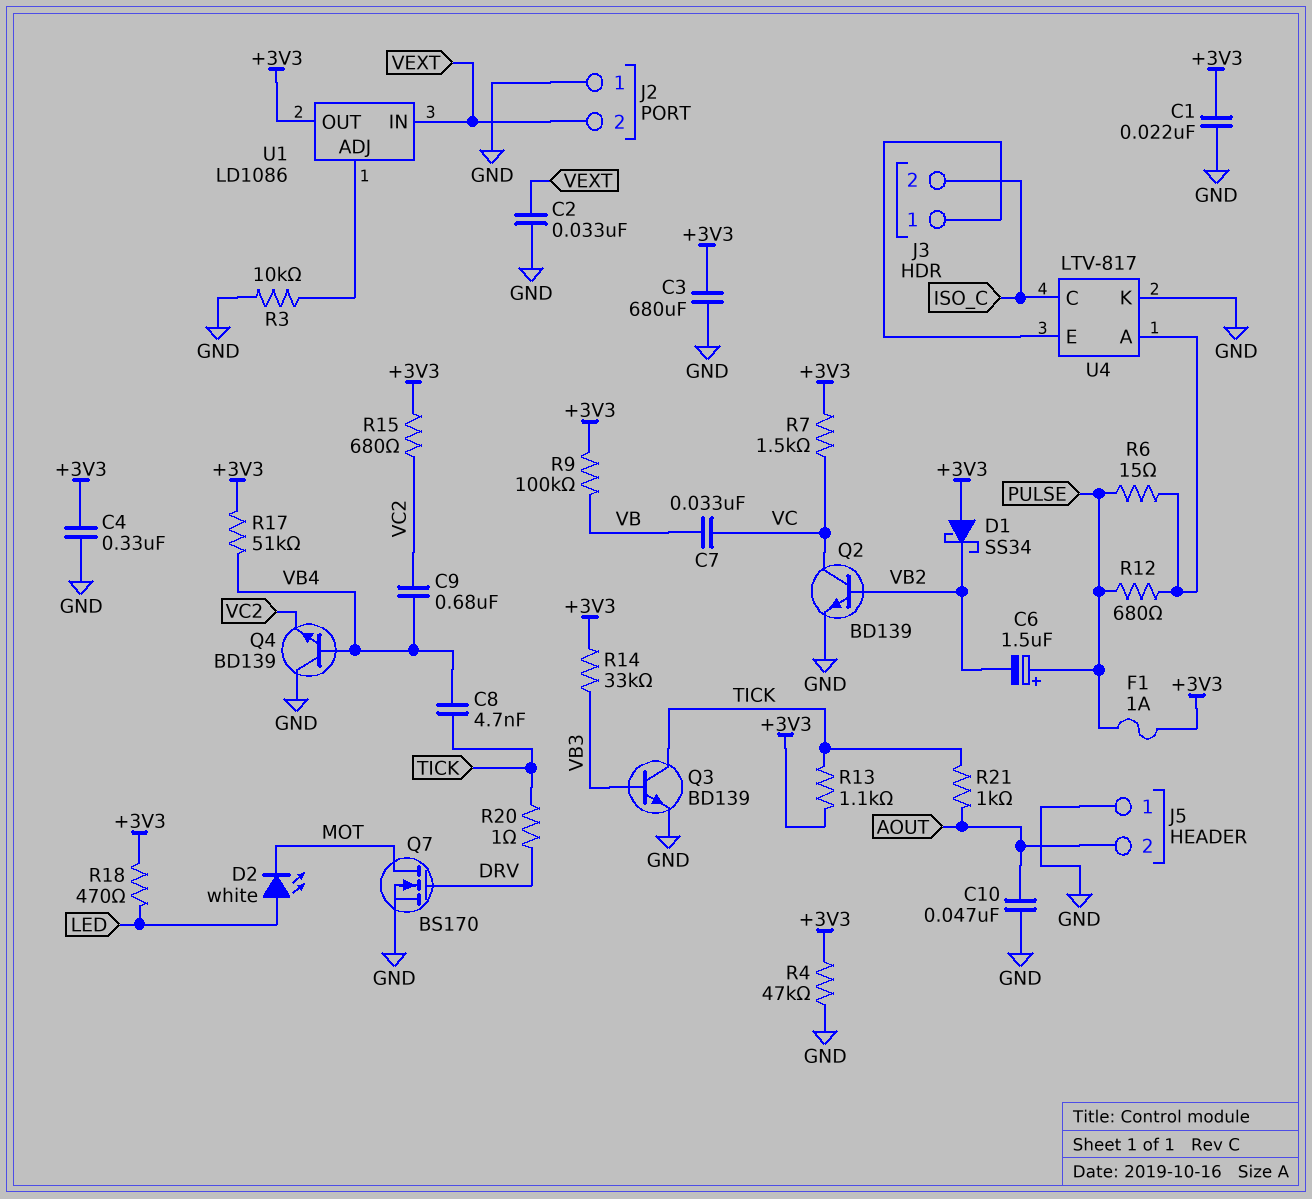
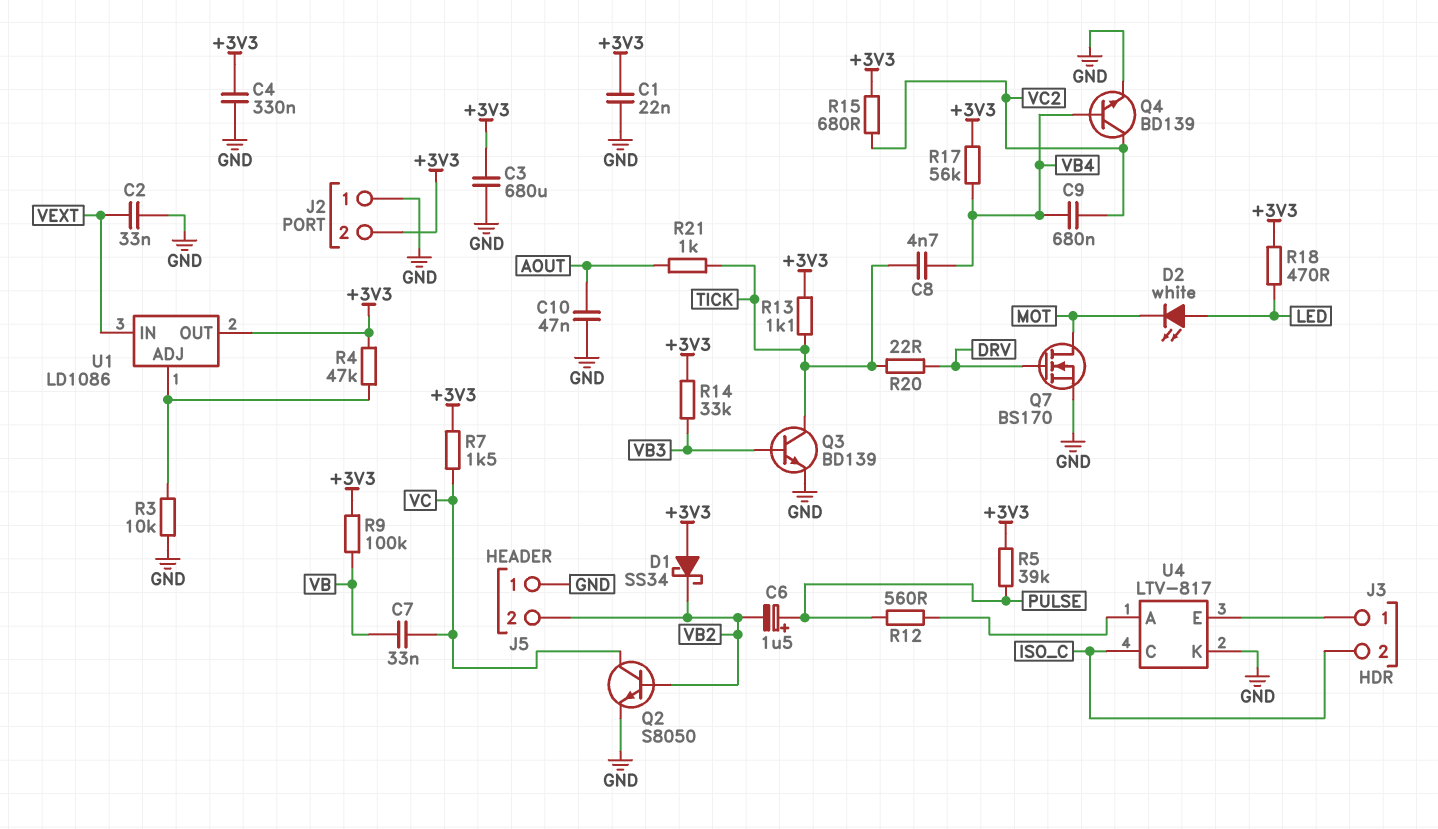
F1: 1A (+3V3, PULSE) -> none
J2 pin 2: VEXT -> +3V3
J5 pin 2: AOUT -> VB2
Q2: NPN BD139 (B VB2, C VC, E GND) -> NPN S8050 (B VB2, C VC, E GND)
Q4: NPN BD139 (B VB4, C GND, E VC2) -> NPN BD139 (B VB4, C VC2, E GND)
R4: 47k (+3V3, GND) -> 47k (+3V3, U1/ADJ)
R5: none -> 39k (+3V3, PULSE)
R6: 15 (PULSE, U4/A) -> none
R12: 680 (PULSE, U4/A) -> 560 (PULSE, U4/A)
R17: 51k (+3V3, VB4) -> 56k (+3V3, VB4)
R20: 1 (DRV, TICK) -> 22 (DRV, TICK)

